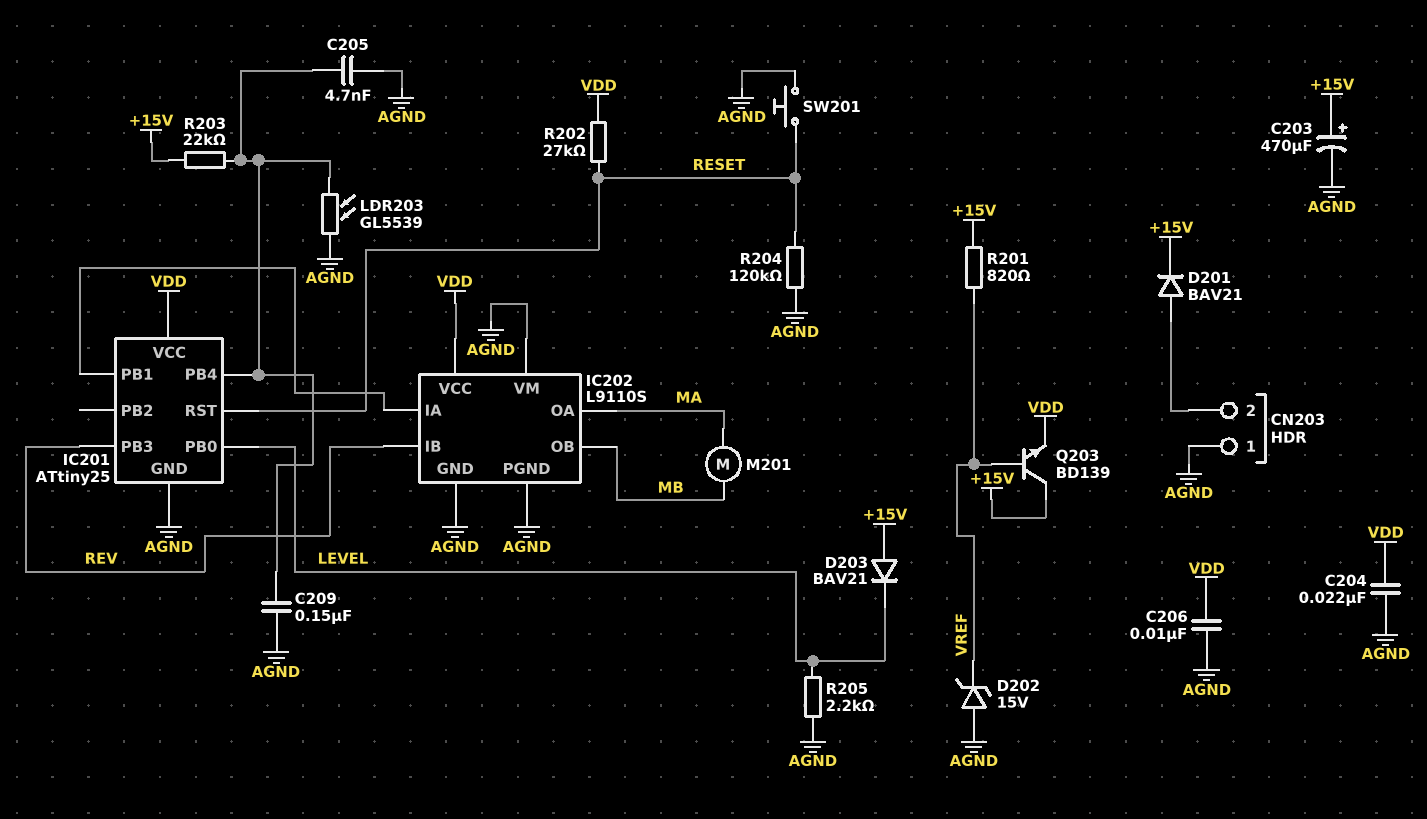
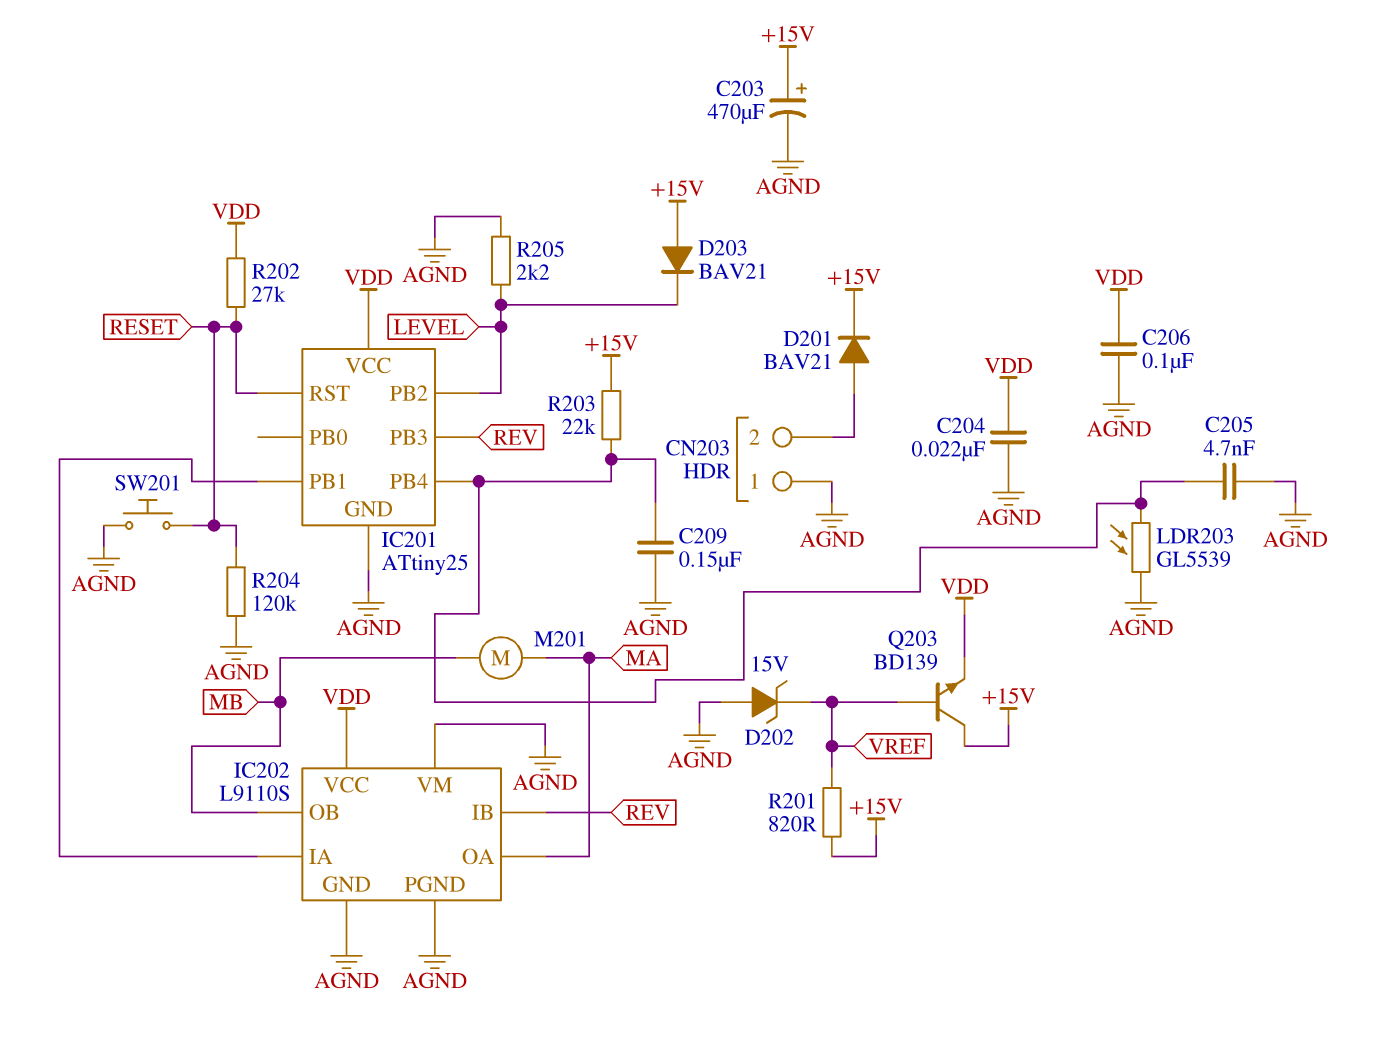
C206: 10nF (AGND, VDD) -> 100nF (AGND, VDD)
IC201 pin PB0: LEVEL -> none
IC201 pin PB2: none -> LEVEL

